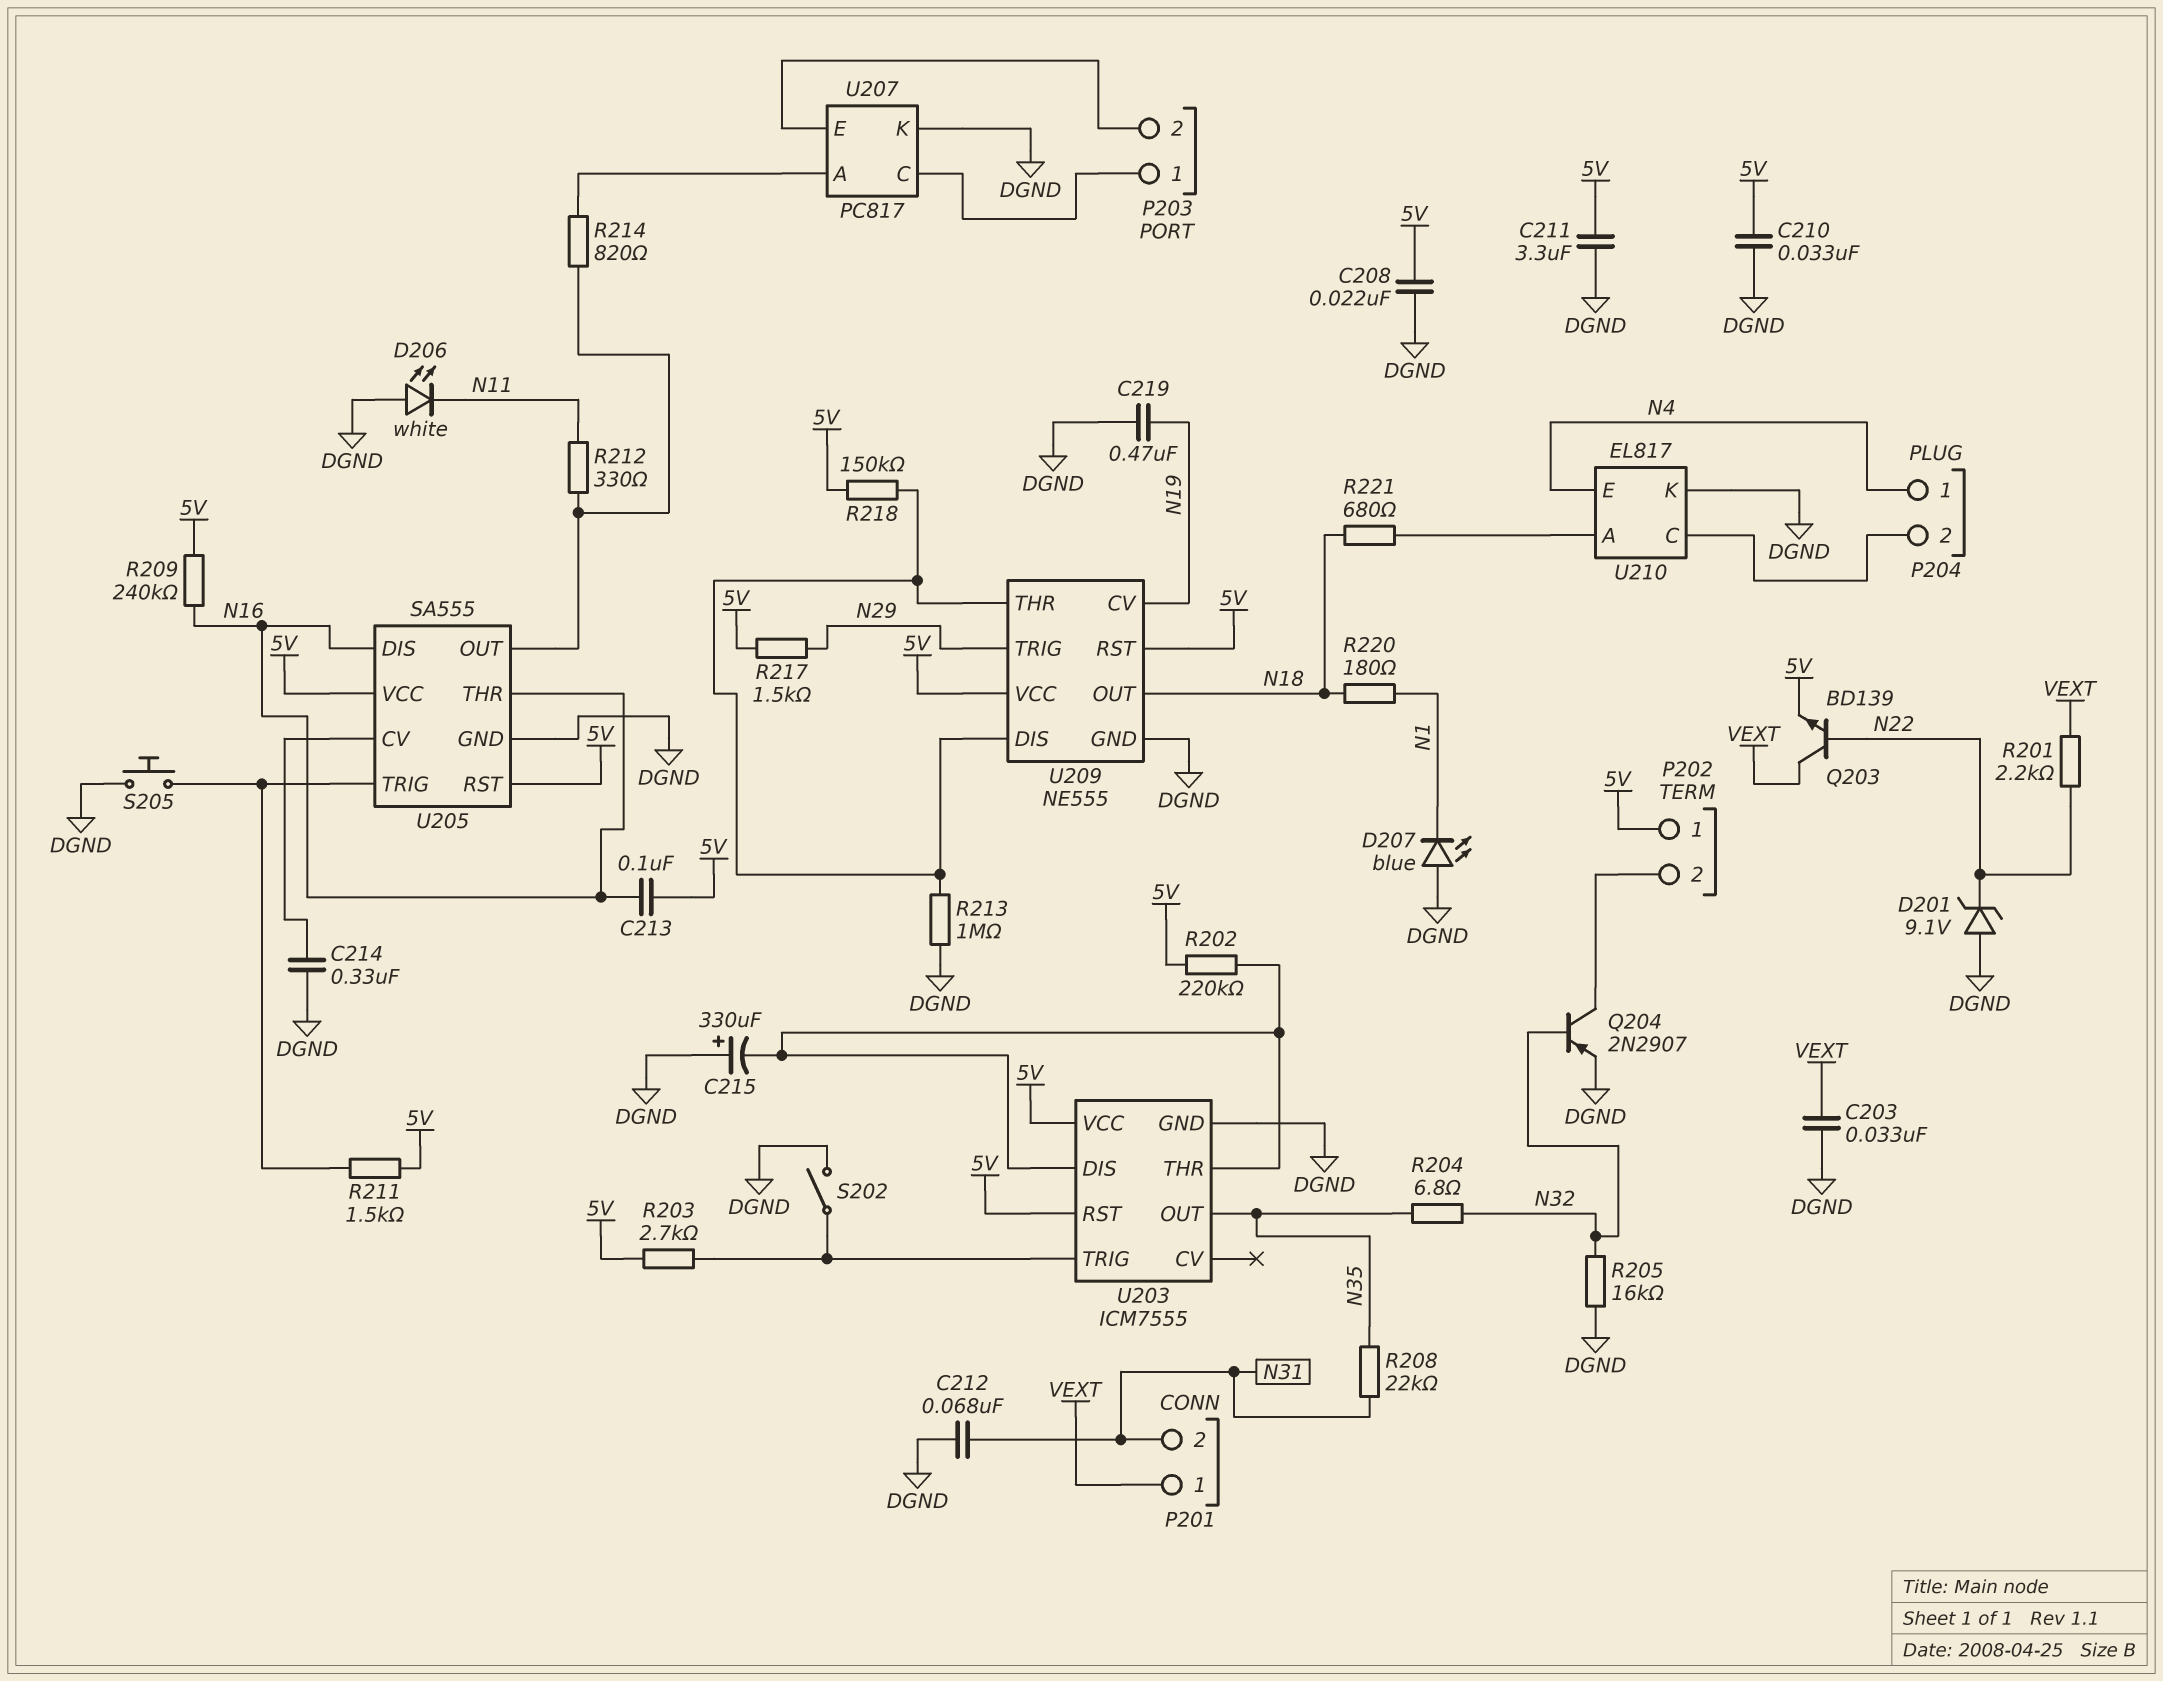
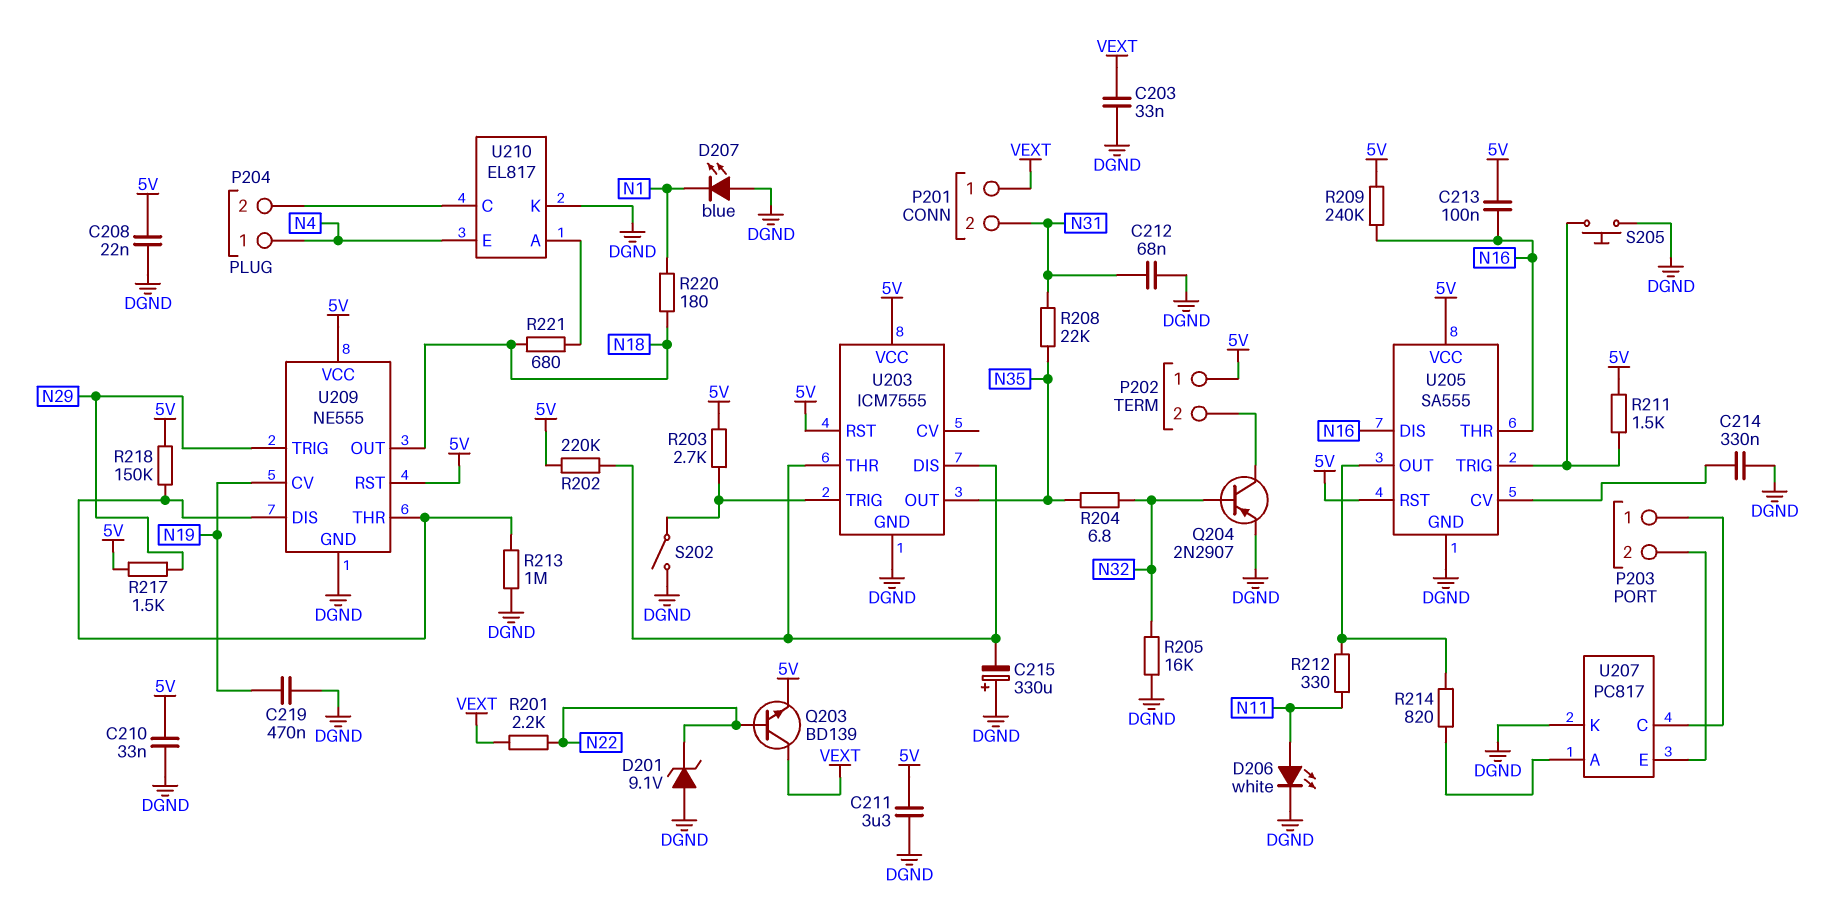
D206: LED white (A DGND, K N11) -> LED white (A N11, K DGND)

